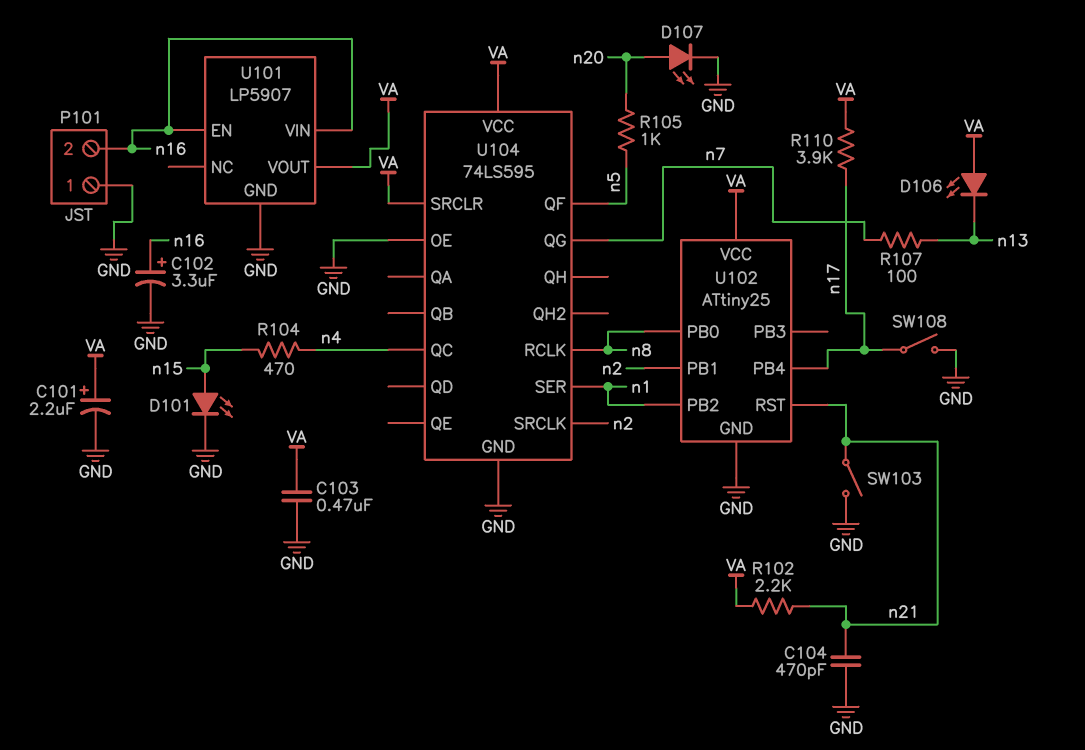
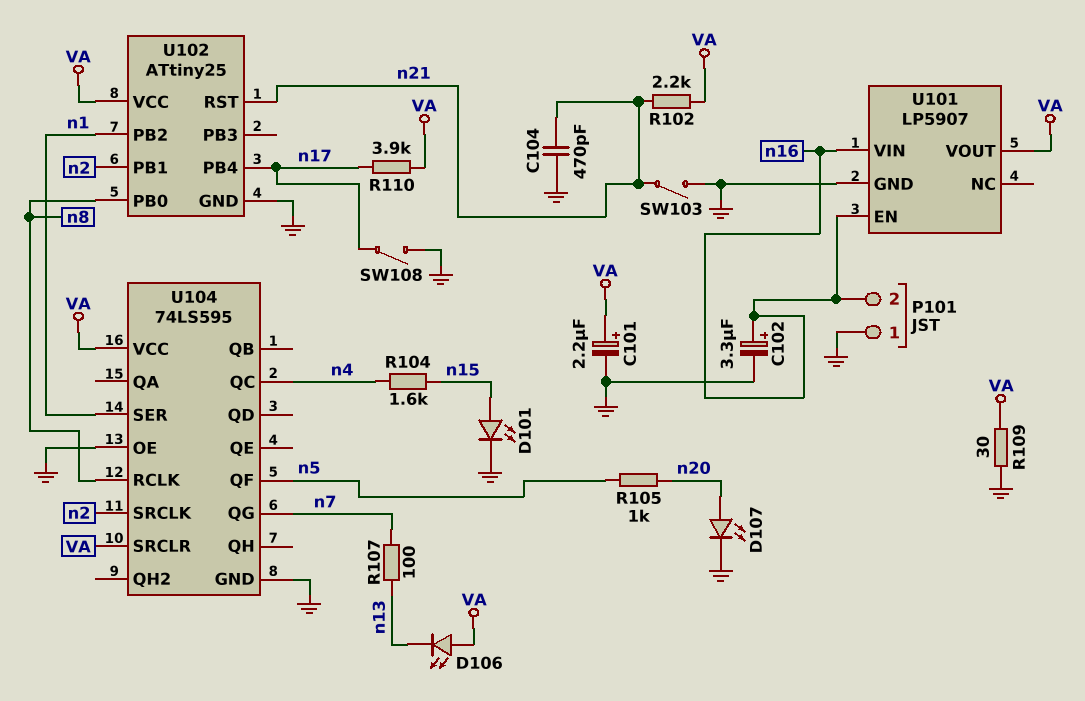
C103: 470nF (GND, VA) -> none
R104: 470 (n4, n15) -> 1.6k (n4, n15)
R109: none -> 30 (GND, VA)

